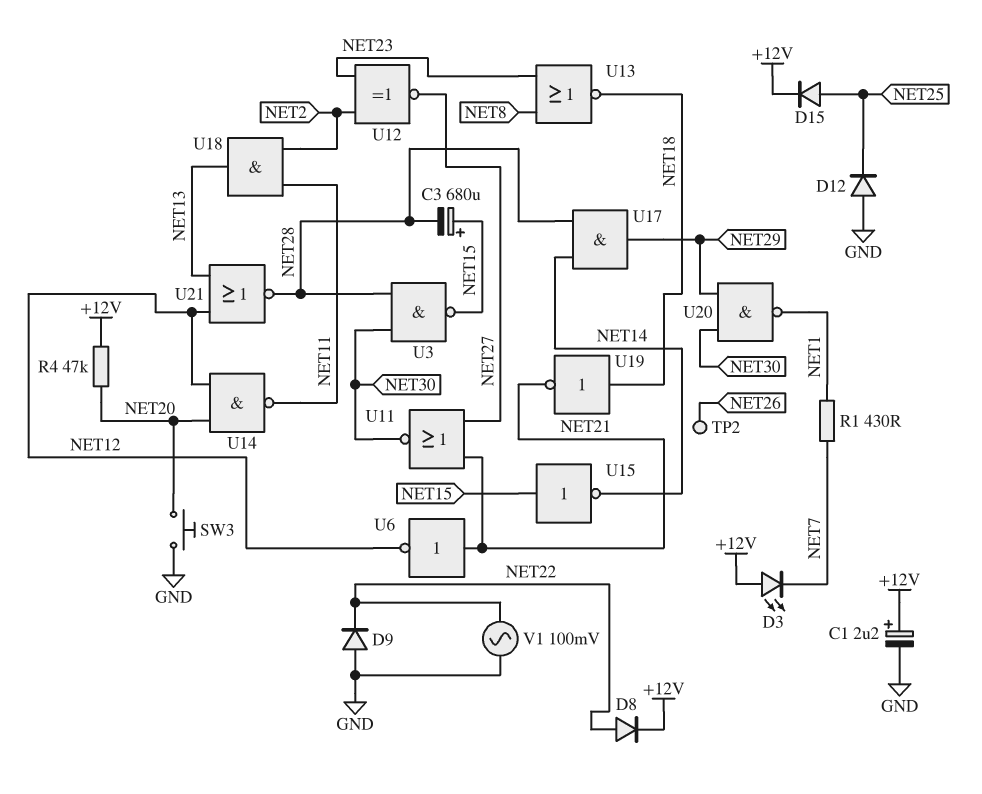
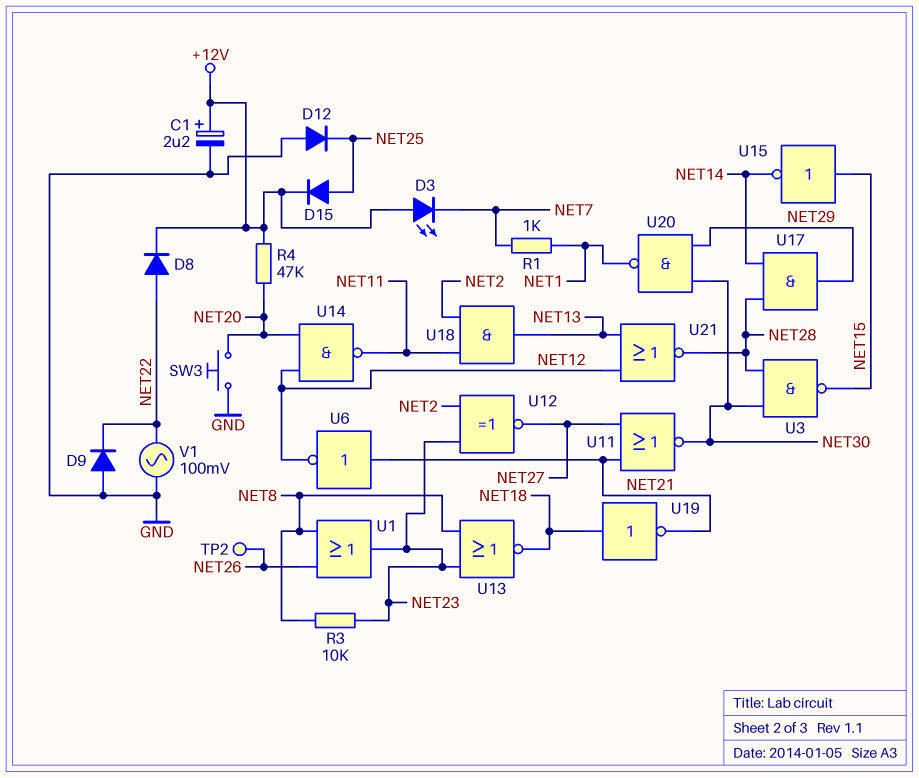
C3: 680uF (plus NET15, minus NET28) -> none
R1: 430 (NET1, NET7) -> 1k (NET1, NET7)
R3: none -> 10k (NET8, NET23)
U1: none -> OR (in NET8, in NET26, out NET23)

